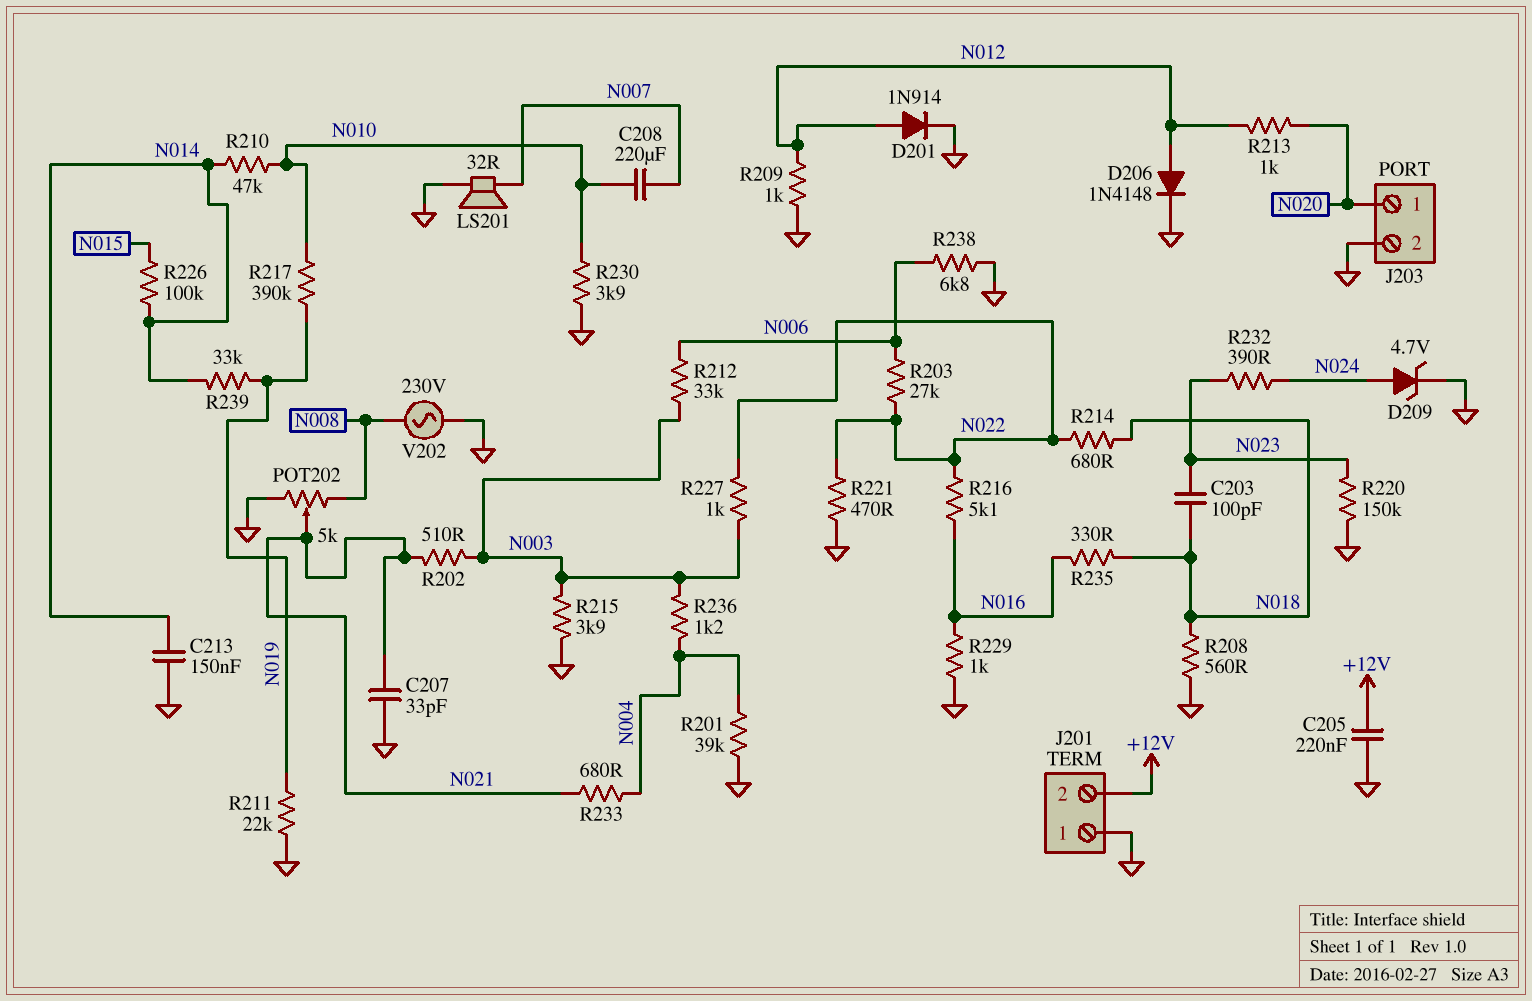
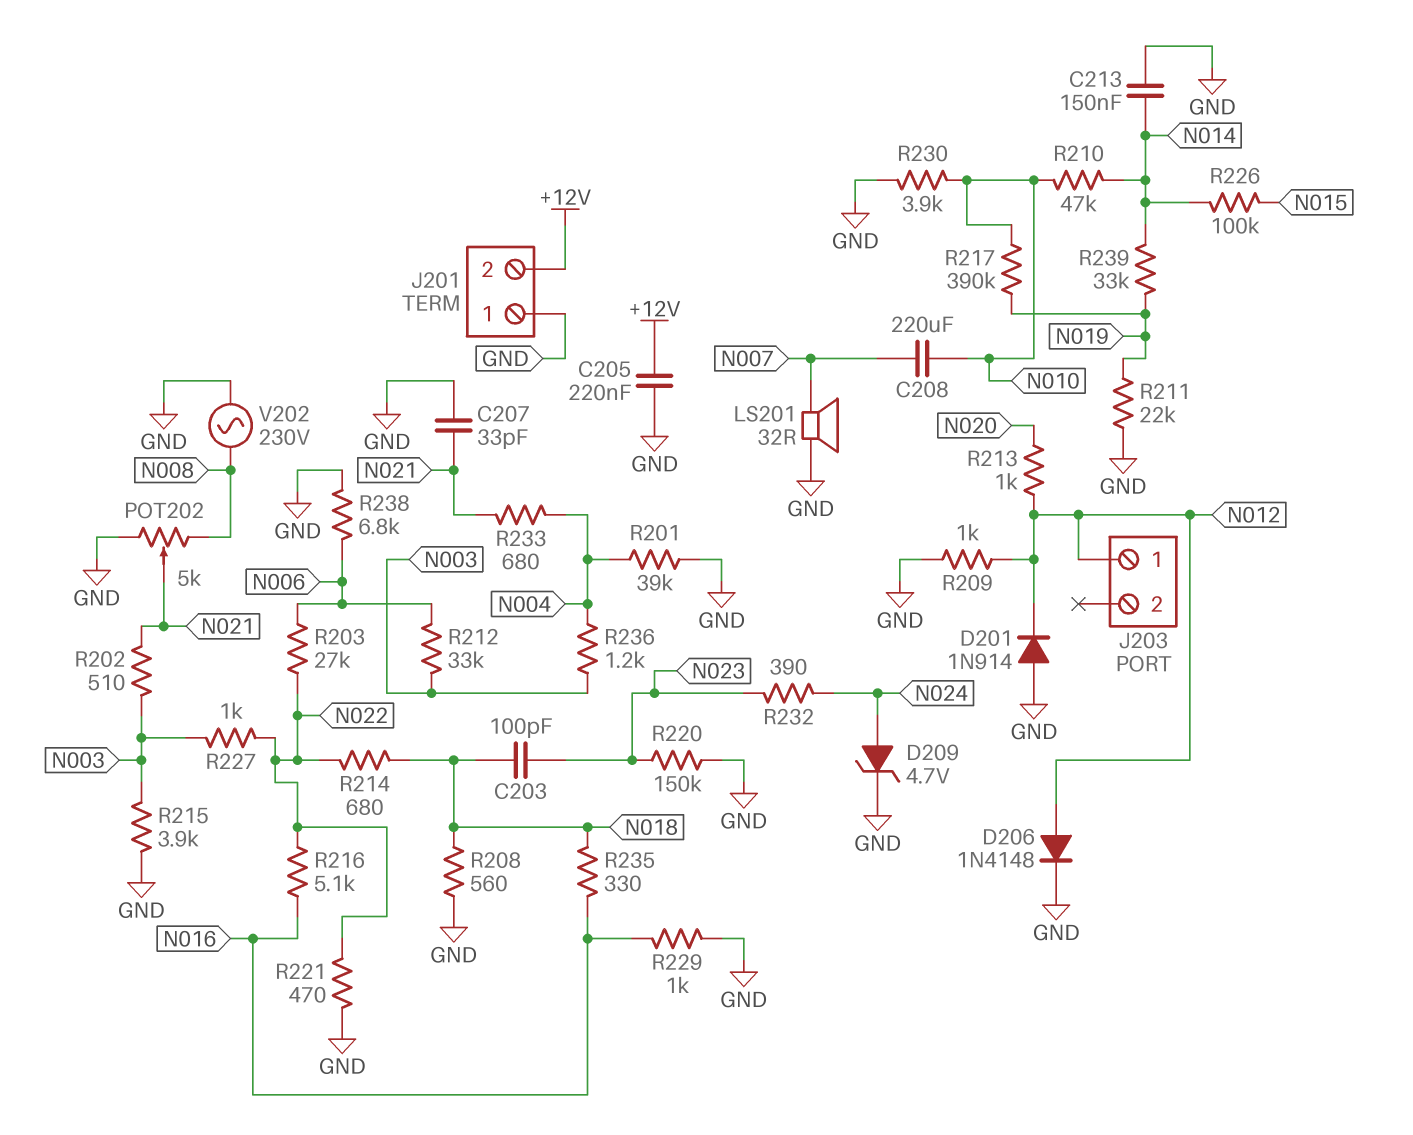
D201: diode 1N914 (A N012, K GND) -> diode 1N914 (A GND, K N012)
J203 pin 1: N020 -> N012
J203 pin 2: GND -> none

